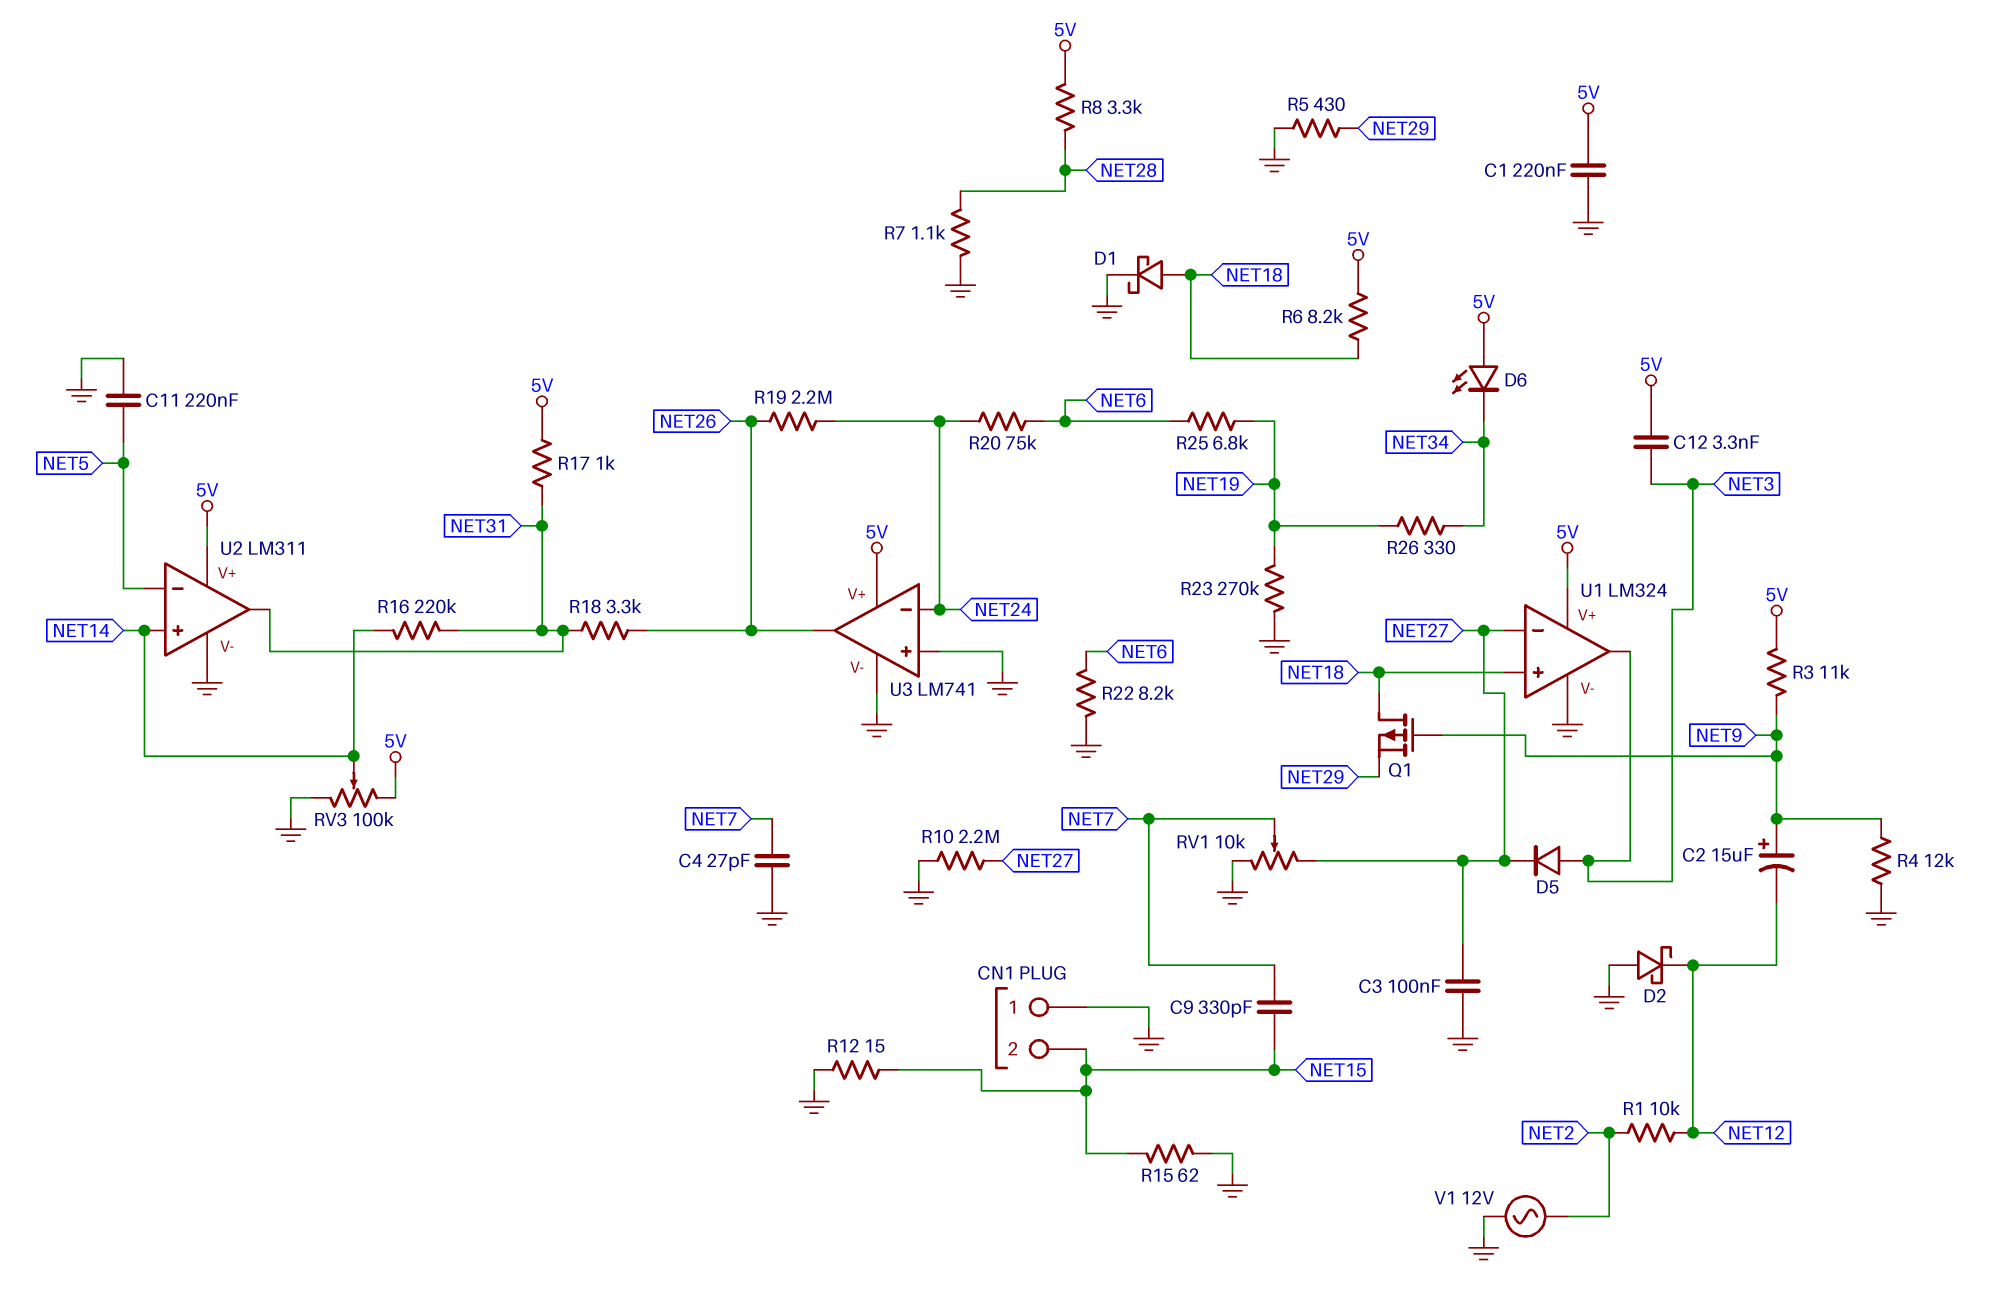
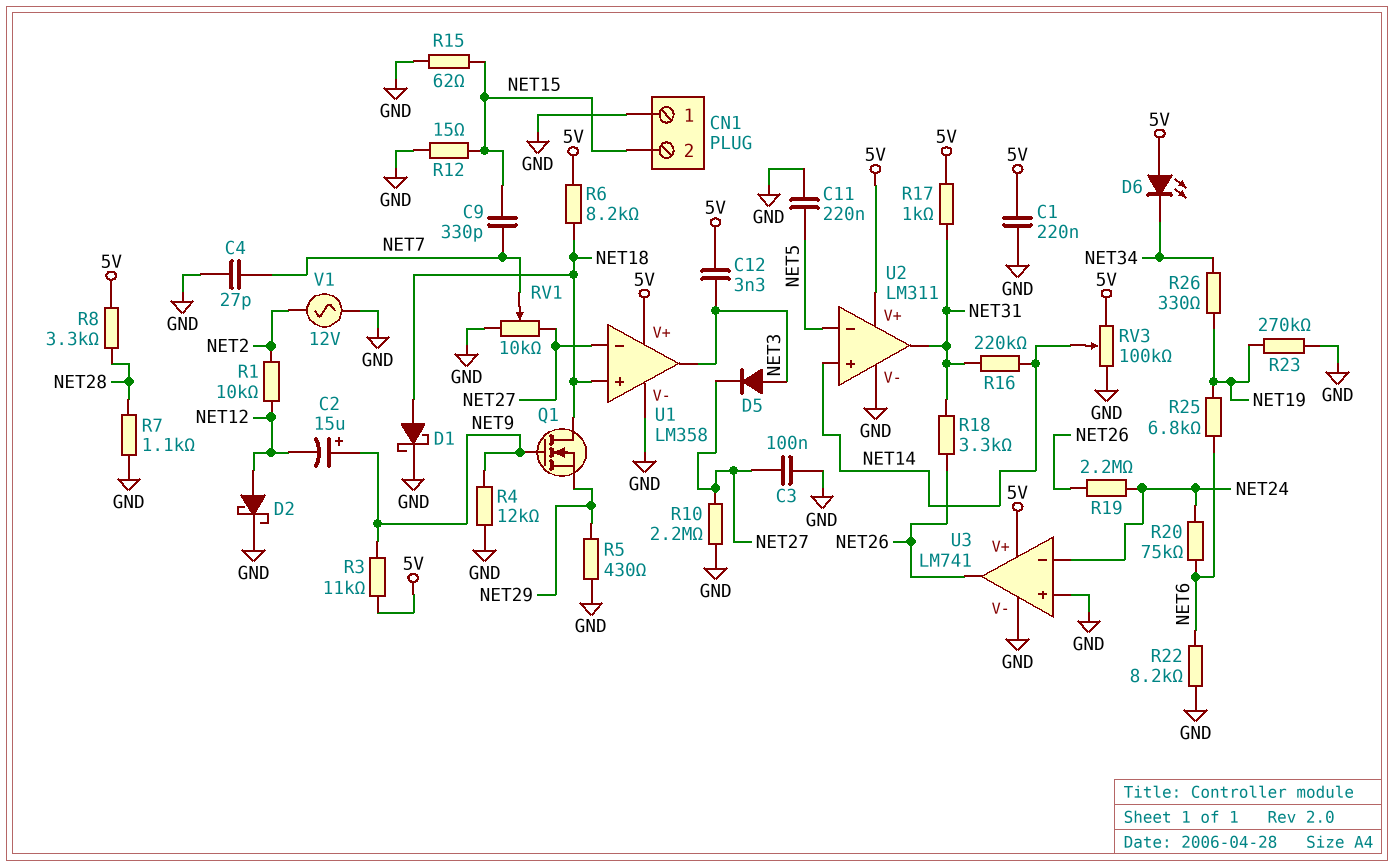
D2: schottky (A GND, K NET12) -> schottky (A NET12, K GND)
Q1: PMOS (G NET9, D NET18, S NET29) -> NMOS (G NET9, D NET18, S NET29)
U1: LM324 -> LM358

